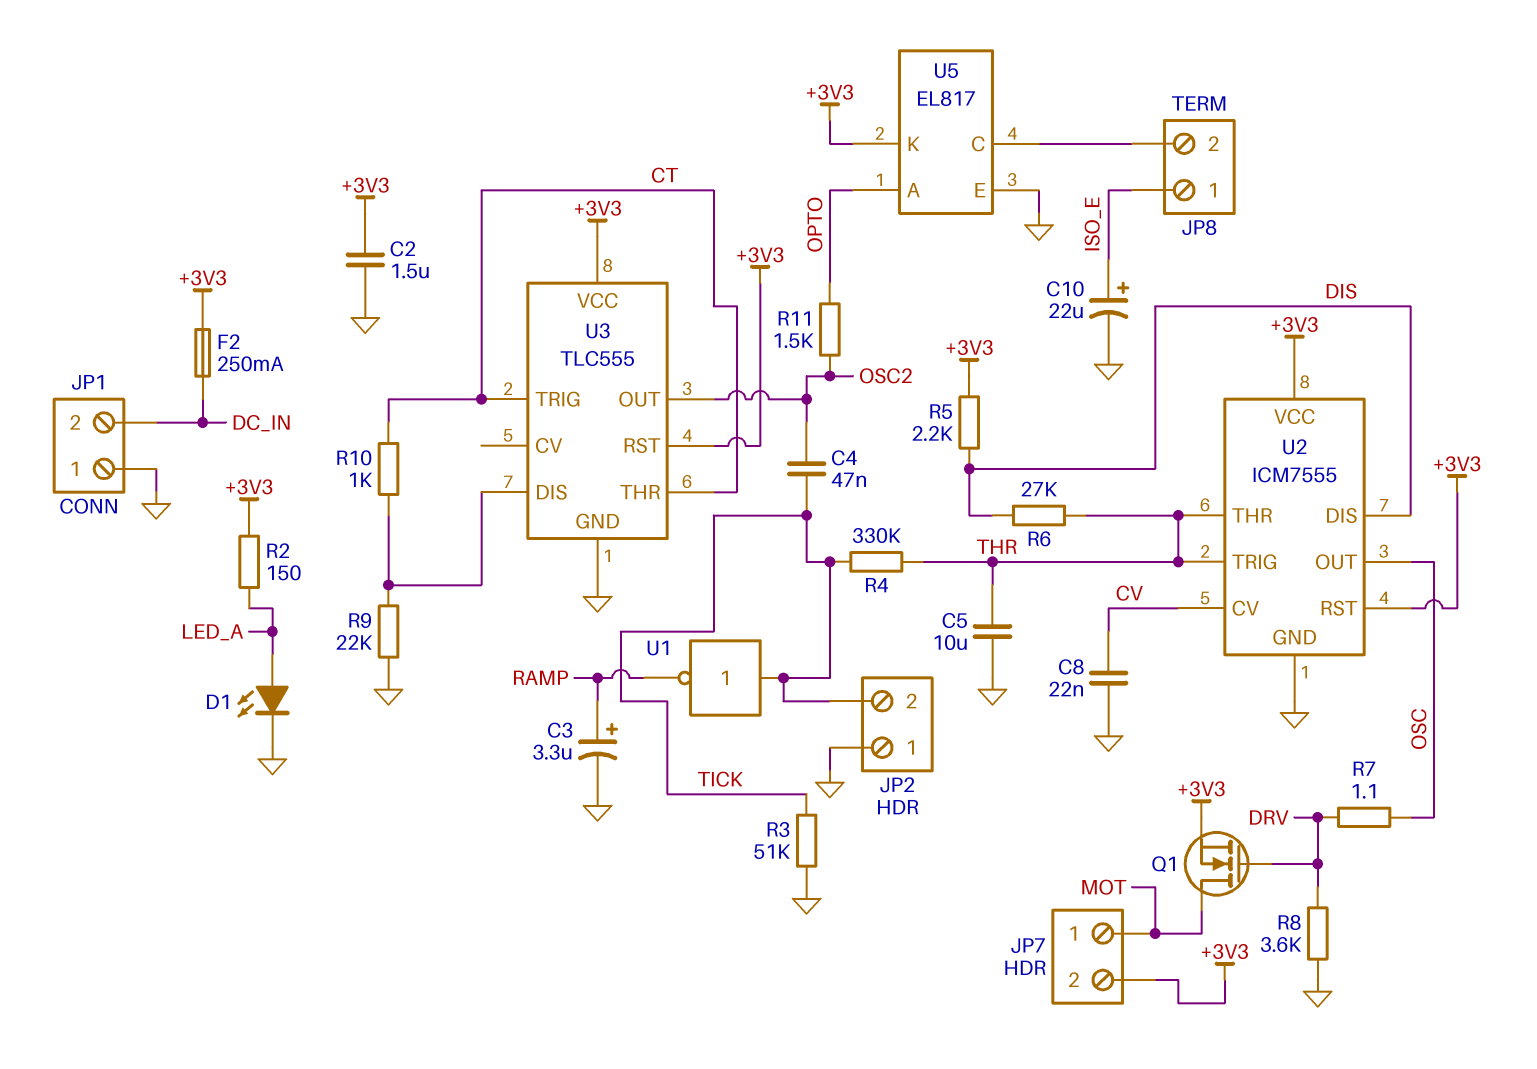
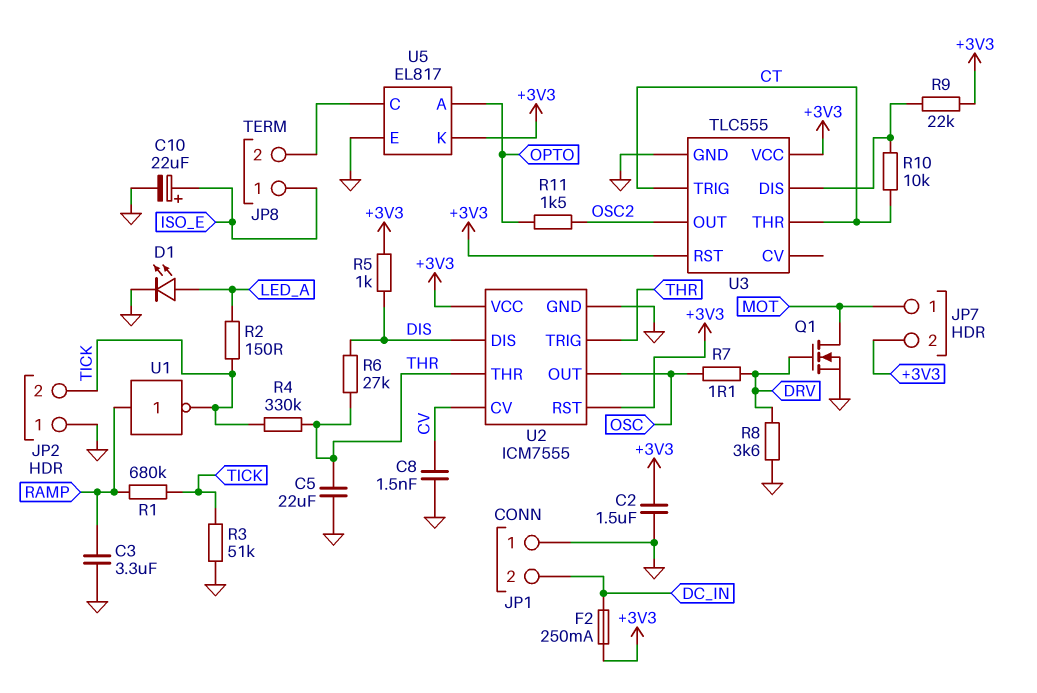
C3: 3.3uF (plus RAMP, minus GND) -> 3.3uF (GND, RAMP)
C4: 47nF (OSC2, TICK) -> none
C5: 10uF (GND, THR) -> 22uF (GND, THR)
C8: 22nF (CV, GND) -> 1.5nF (CV, GND)
Q1: NMOS (G DRV, D MOT, S +3V3) -> NMOS (G DRV, D MOT, S GND)
R1: none -> 680k (RAMP, TICK)
R2: 150 (+3V3, LED_A) -> 150 (LED_A, TICK)
R5: 2.2k (+3V3, DIS) -> 1k (+3V3, DIS)
R9: 22k (GND, U3/DIS) -> 22k (+3V3, U3/DIS)
R10: 1k (CT, U3/DIS) -> 10k (CT, U3/DIS)
U1: NOT (in TICK, out RAMP) -> NOT (in RAMP, out TICK)

